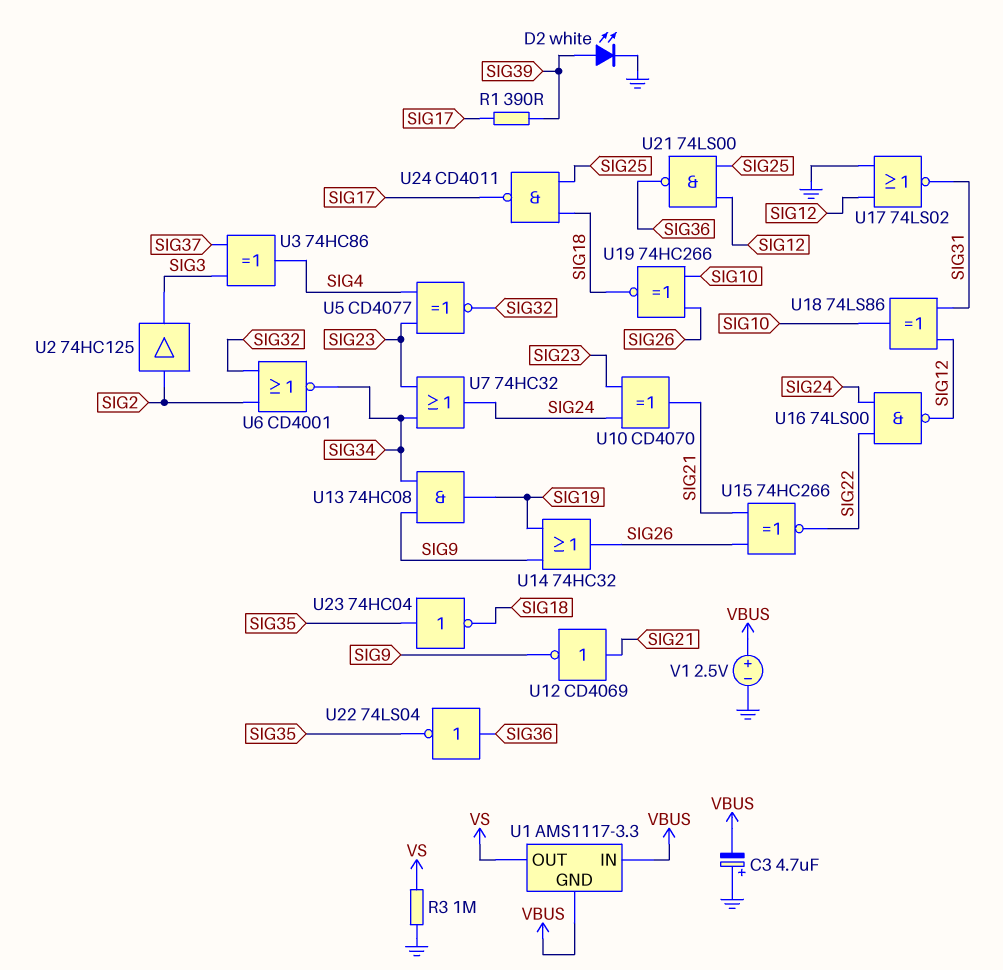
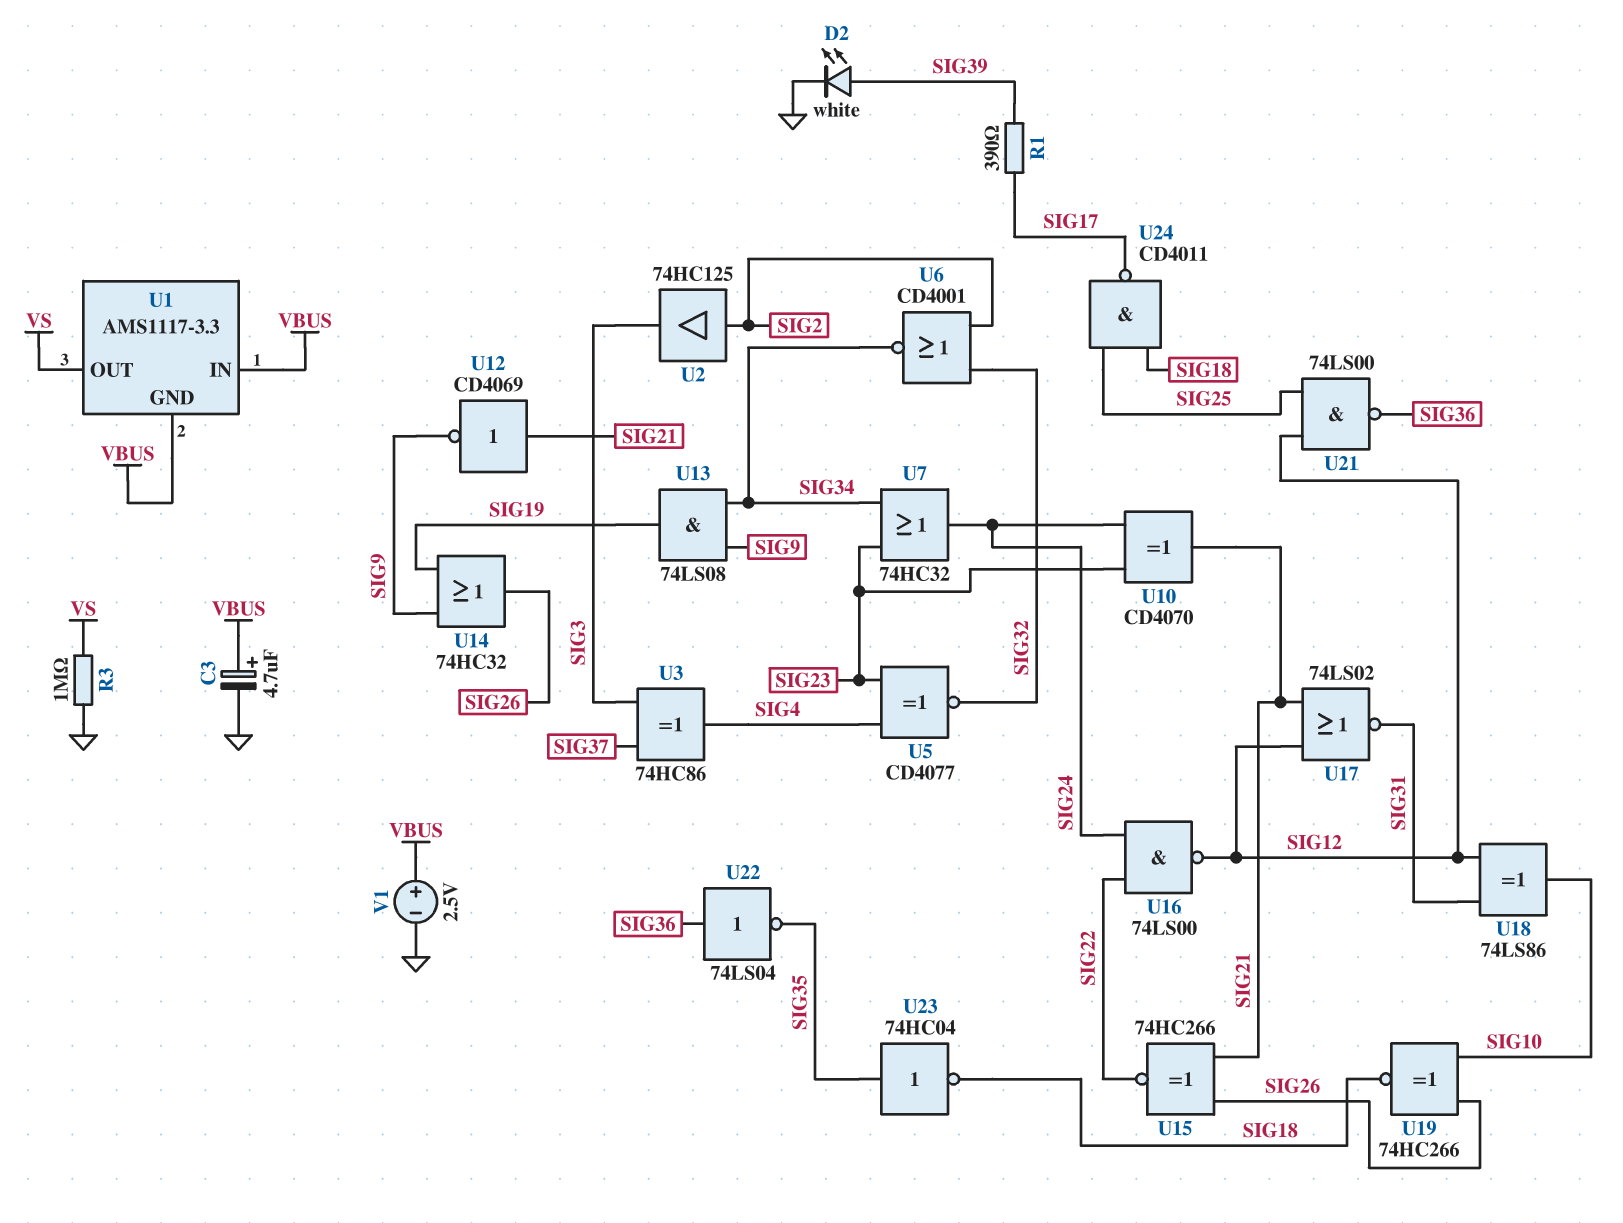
C3: 4.7uF (plus GND, minus VBUS) -> 4.7uF (plus VBUS, minus GND)
U13: AND 74HC08 (in SIG9, in SIG34, out SIG19) -> AND 74LS08 (in SIG9, in SIG34, out SIG19)
U17: NOR 74LS02 (in GND, in SIG12, out SIG31) -> NOR 74LS02 (in SIG12, in SIG21, out SIG31)

